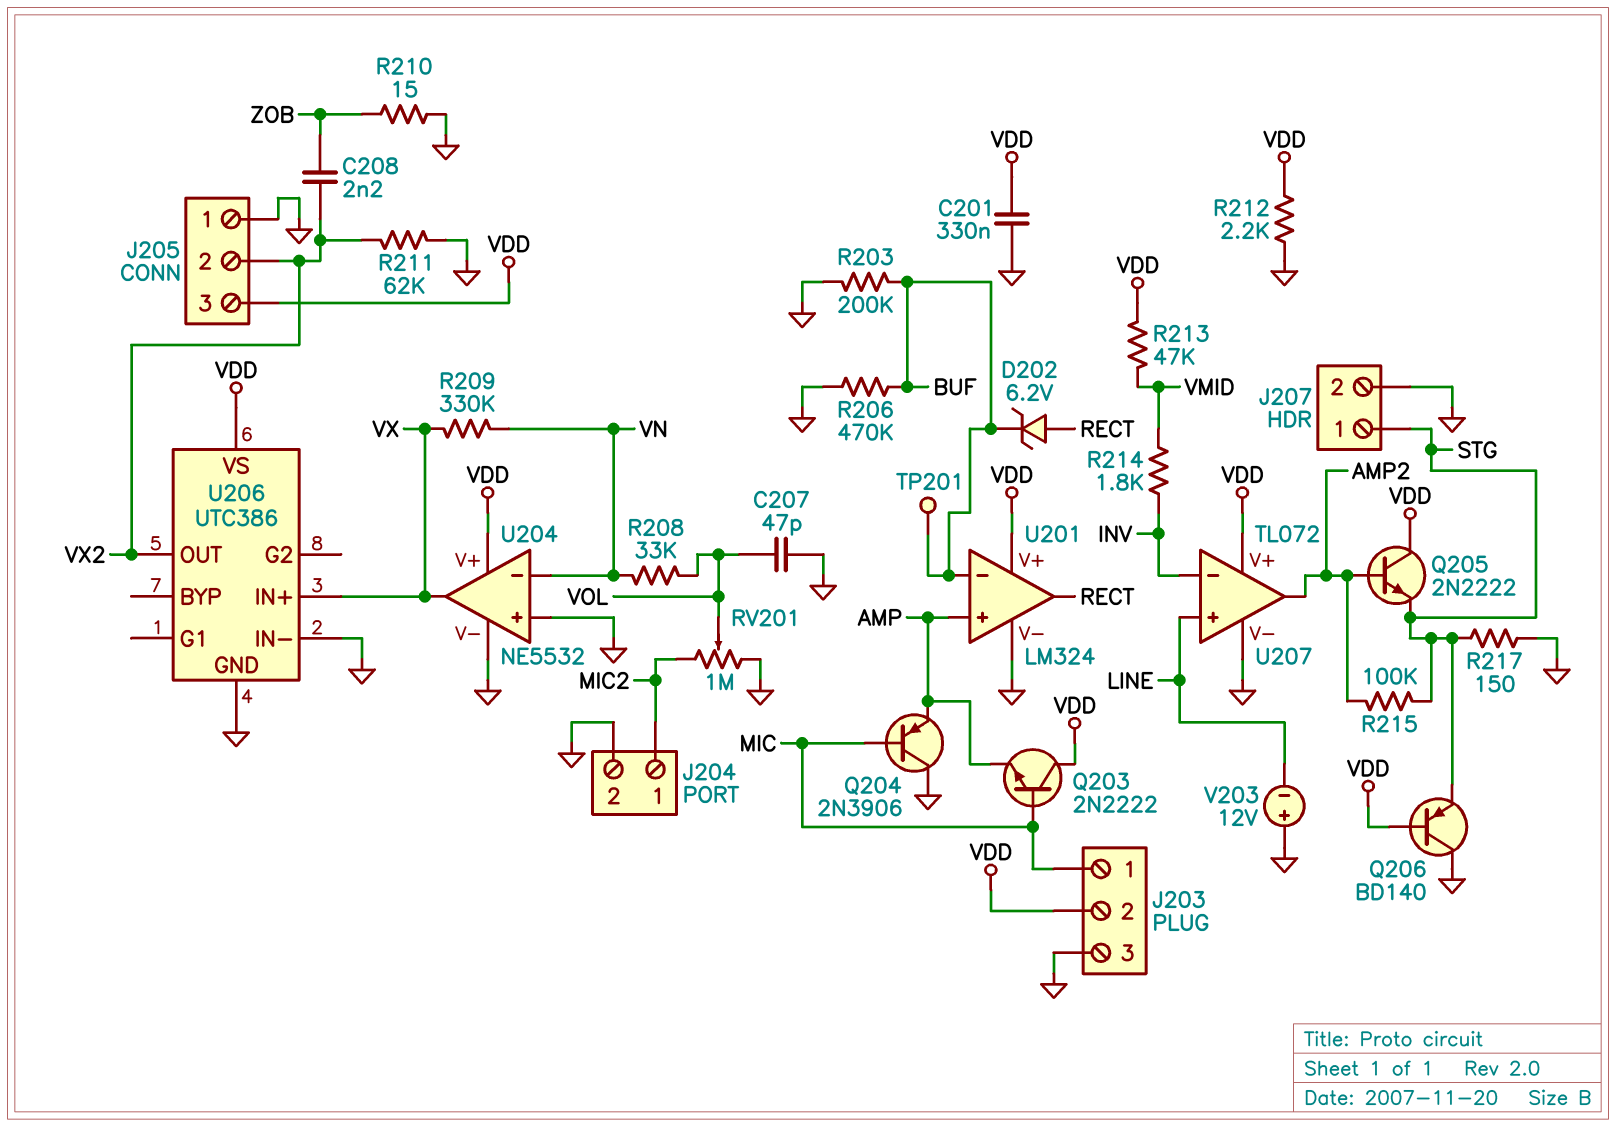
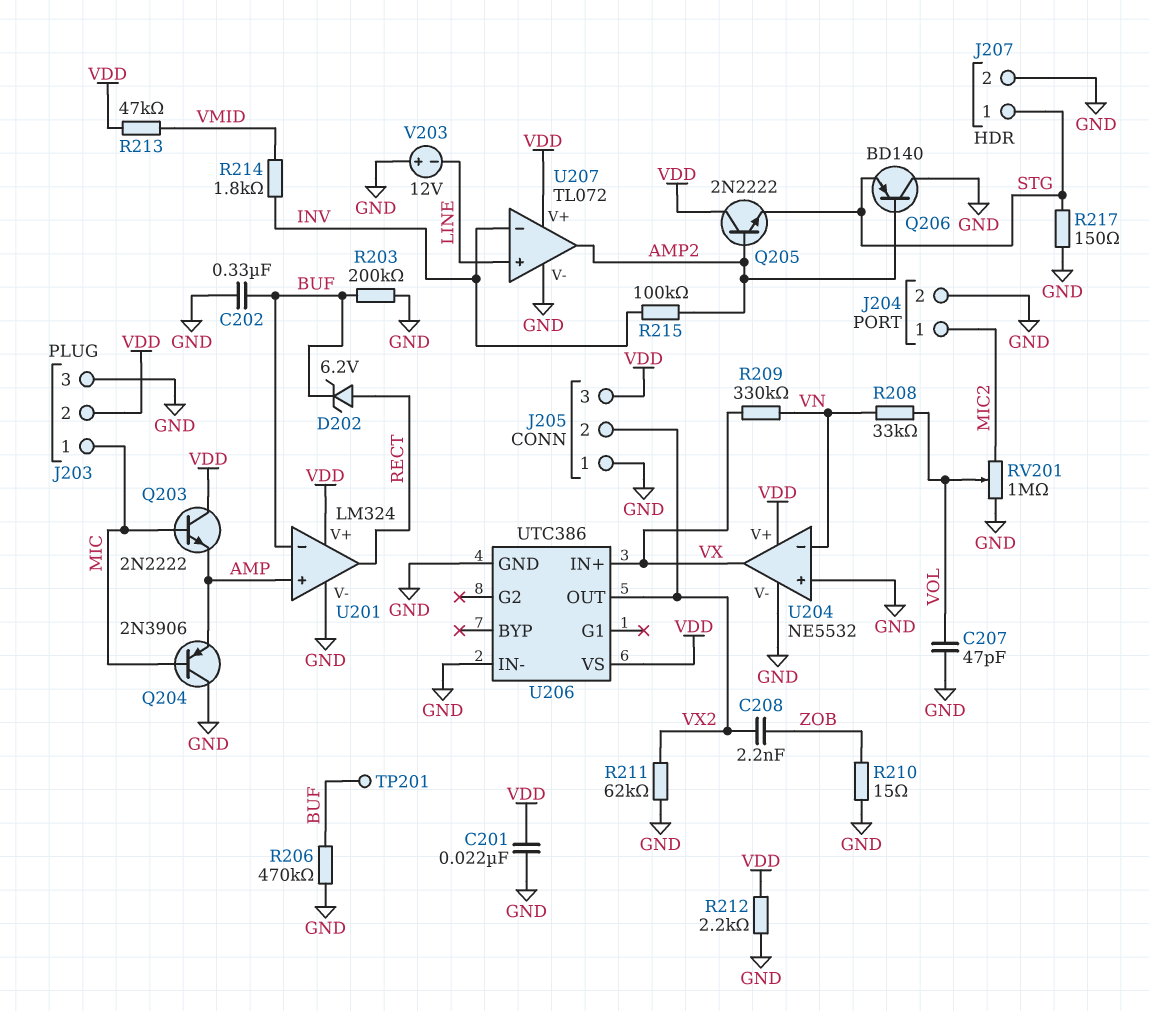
C201: 330nF (GND, VDD) -> 22nF (GND, VDD)
C202: none -> 330nF (BUF, GND)
Q206: PNP BD140 (B VDD, C GND, E STG) -> PNP BD140 (B AMP2, C GND, E STG)
R215: 100k (AMP2, STG) -> 100k (AMP2, INV)

